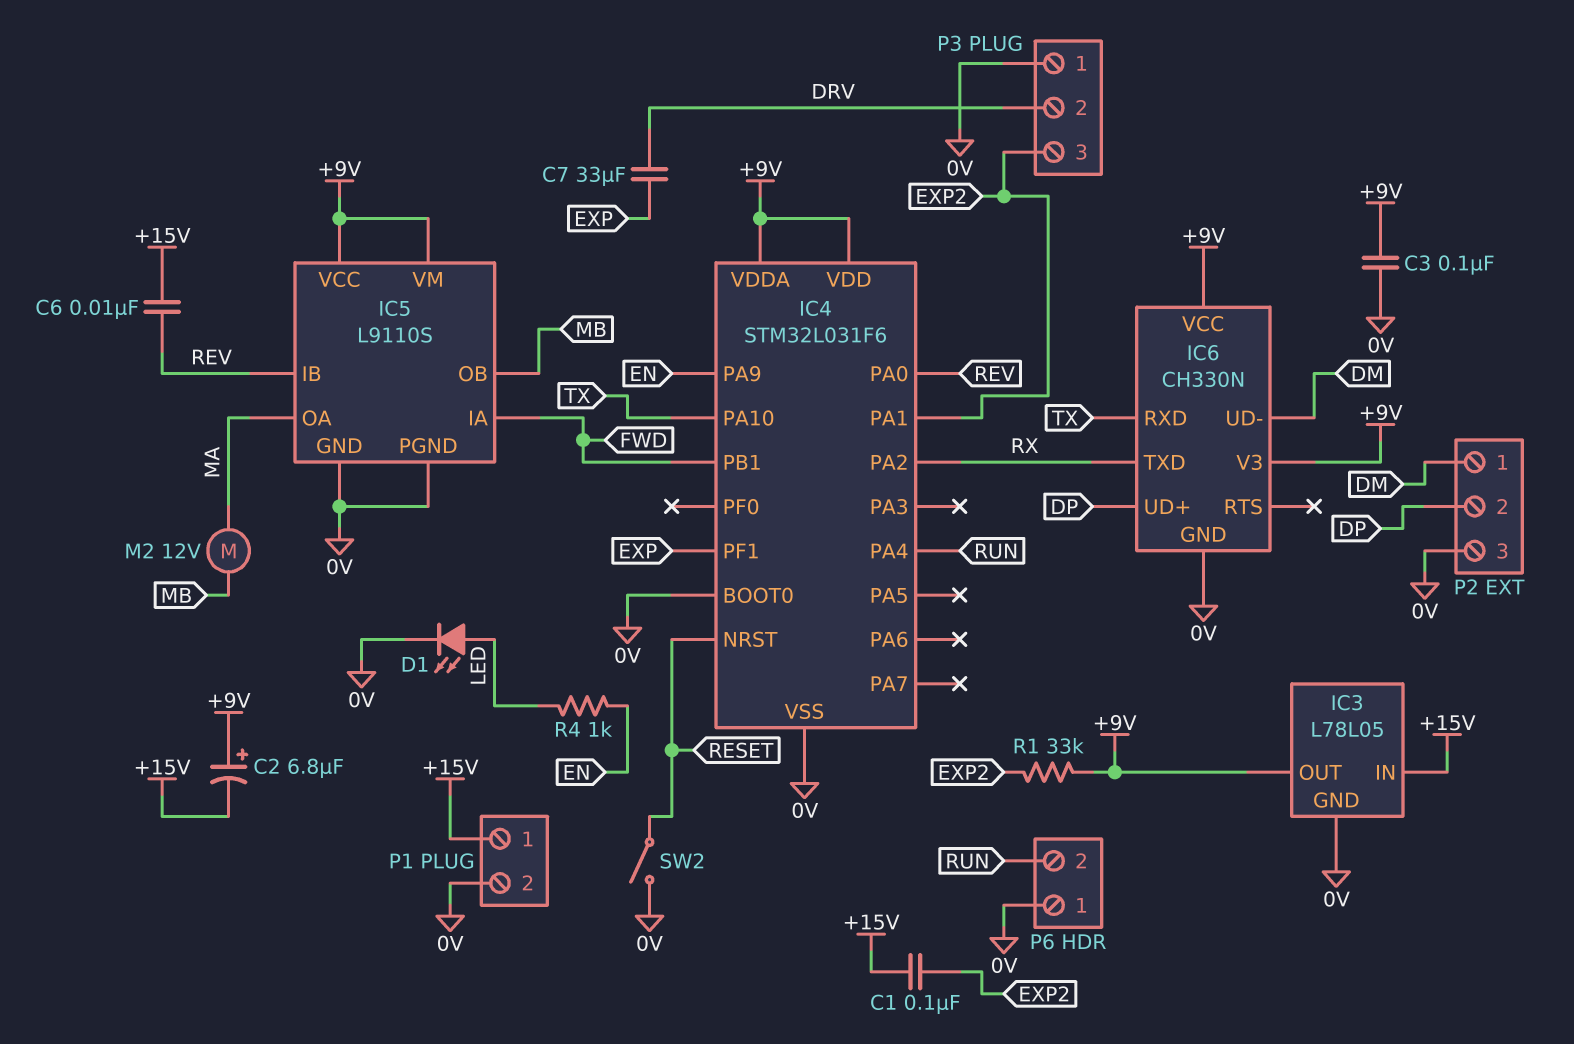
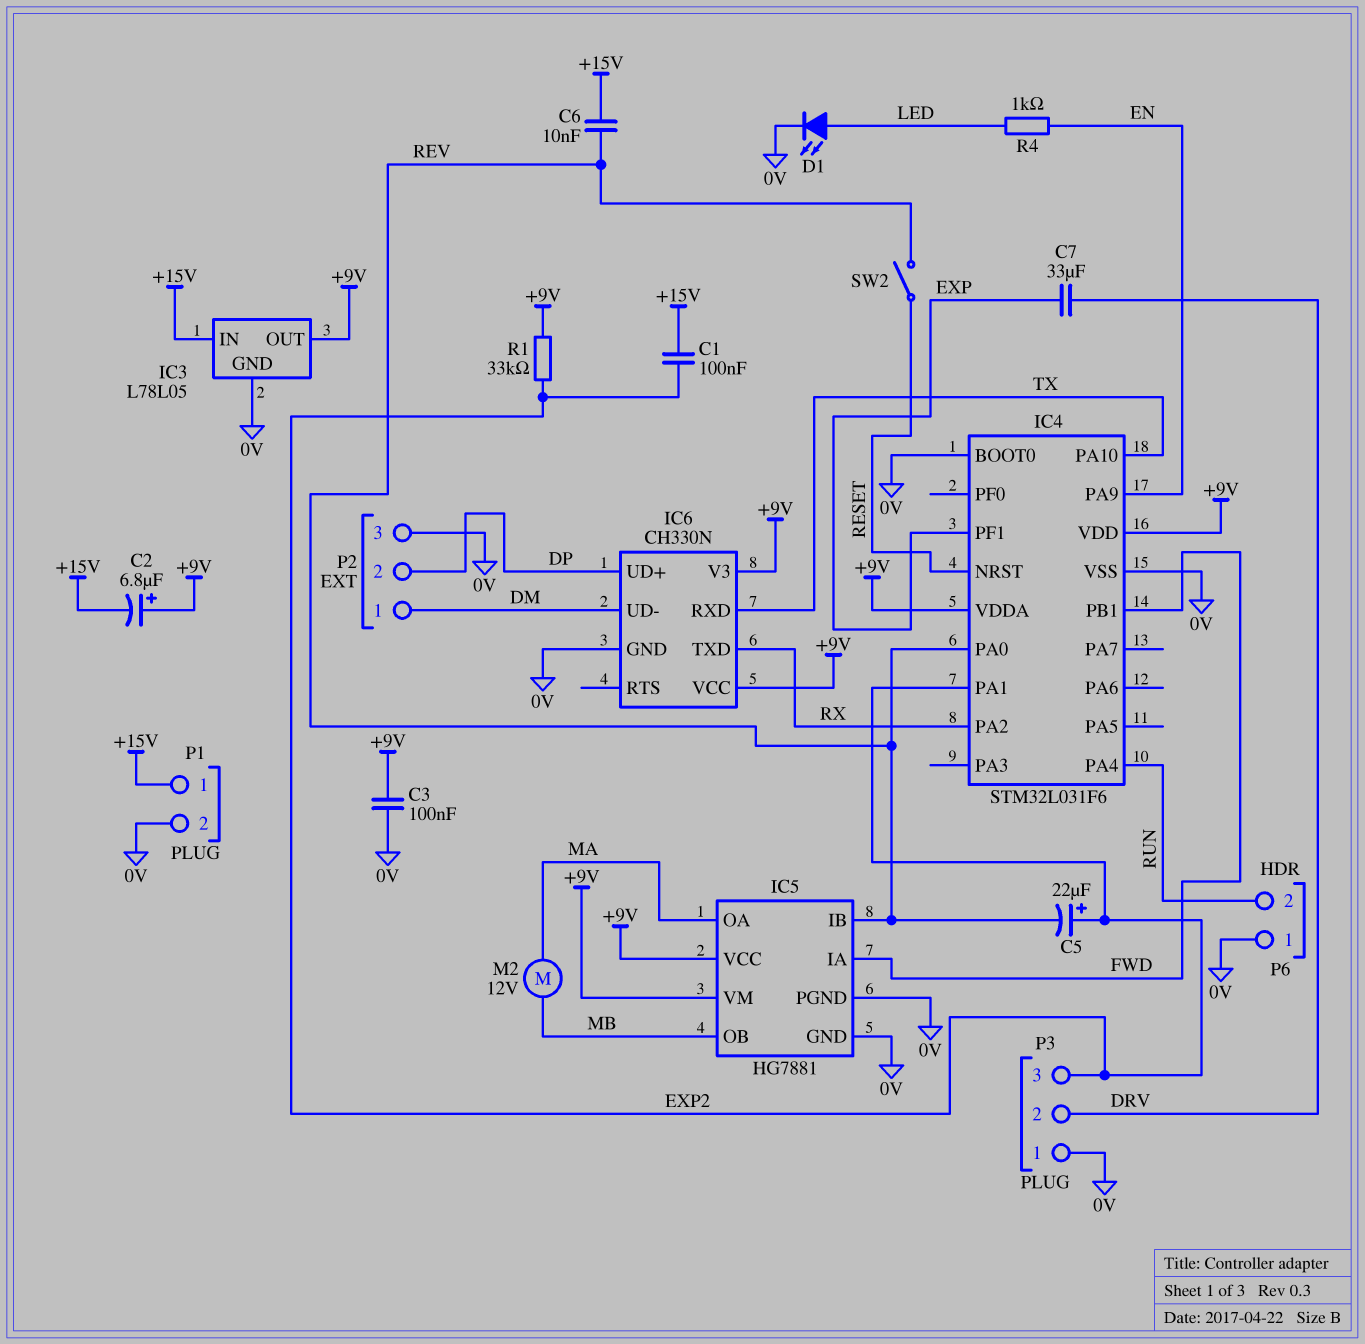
C5: none -> 22uF (plus EXP2, minus REV)
IC5: L9110S -> HG7881
SW2: switch (0V, RESET) -> switch (RESET, REV)

